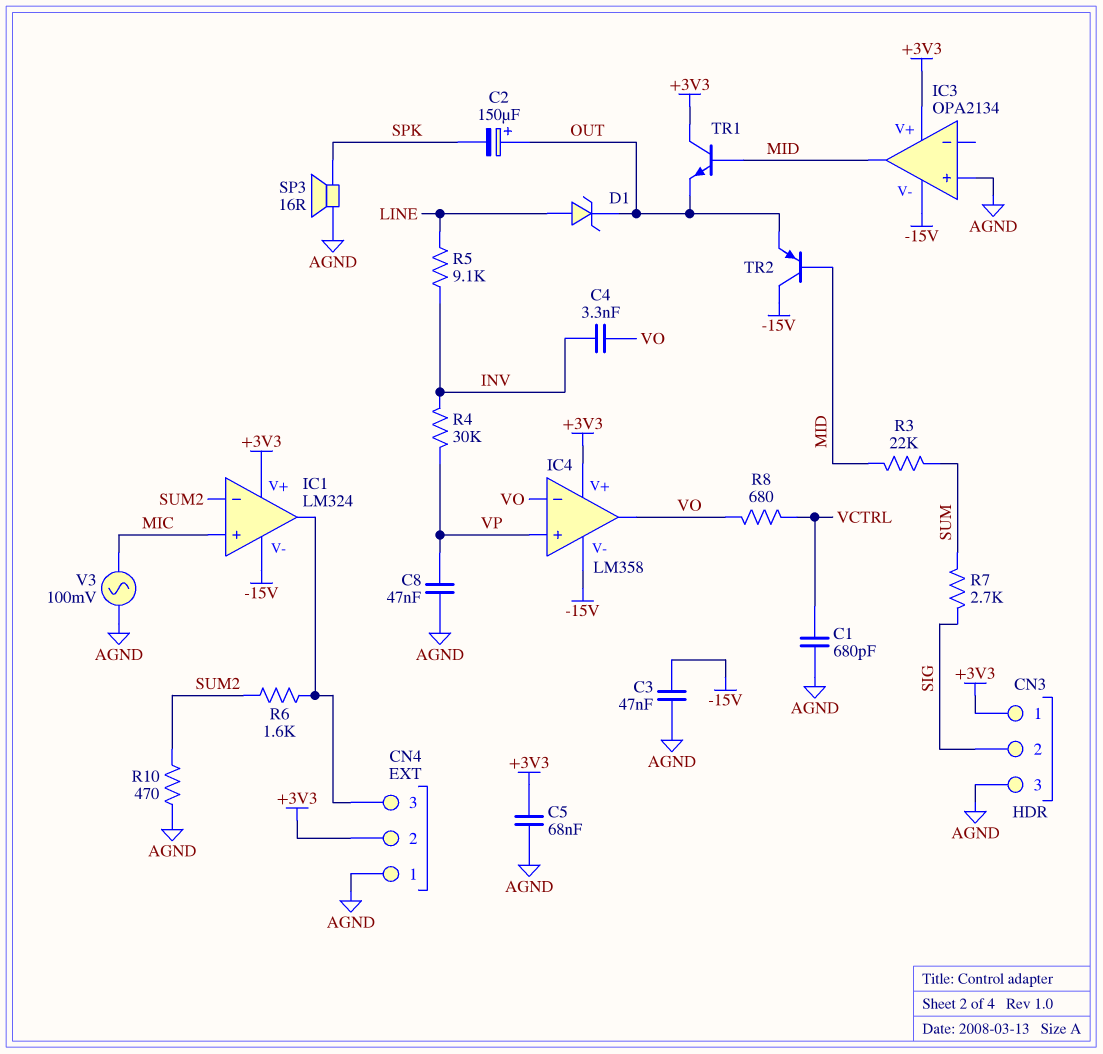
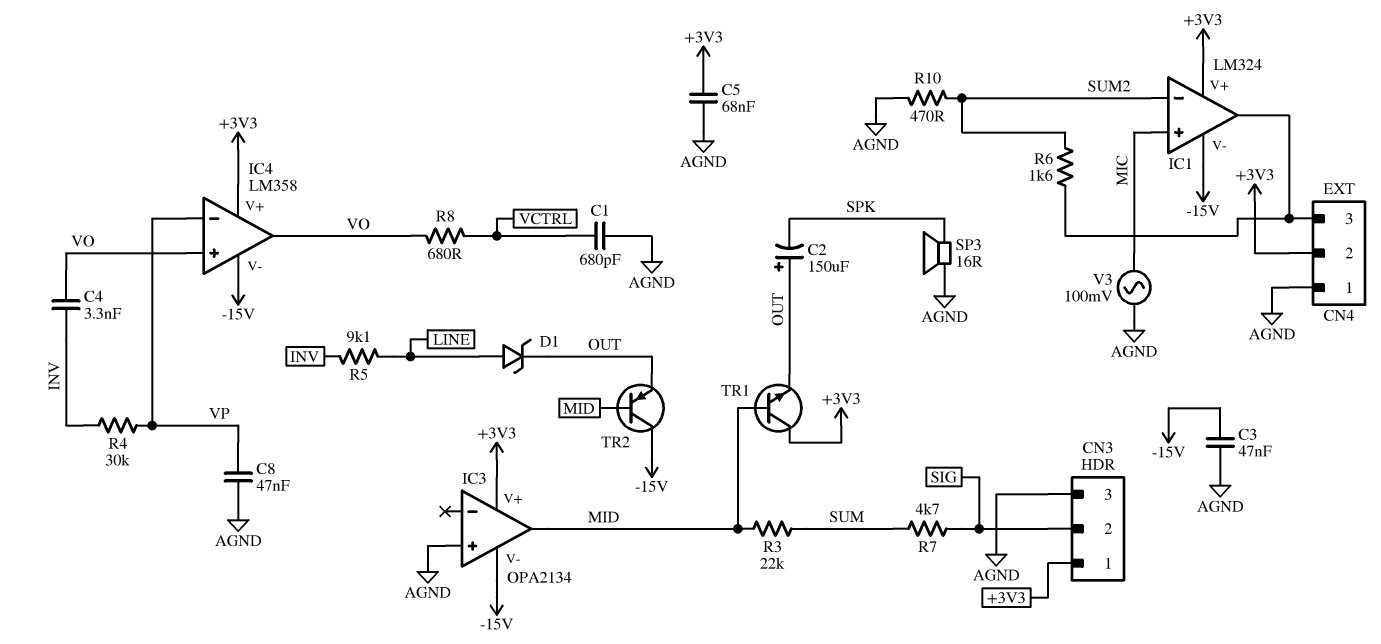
IC4 pin in+: VP -> VO
IC4 pin in-: VO -> VP
R7: 2.7k (SIG, SUM) -> 4.7k (SIG, SUM)

